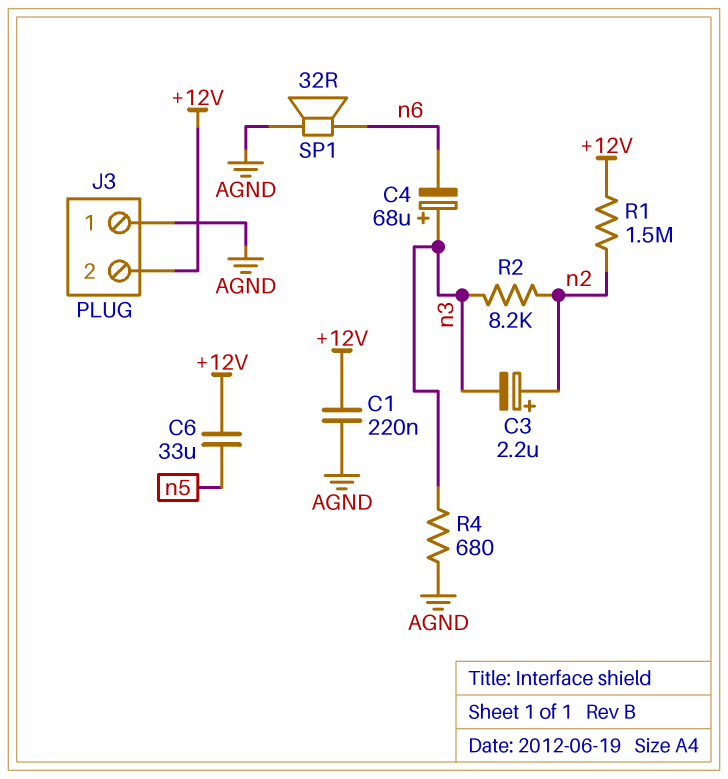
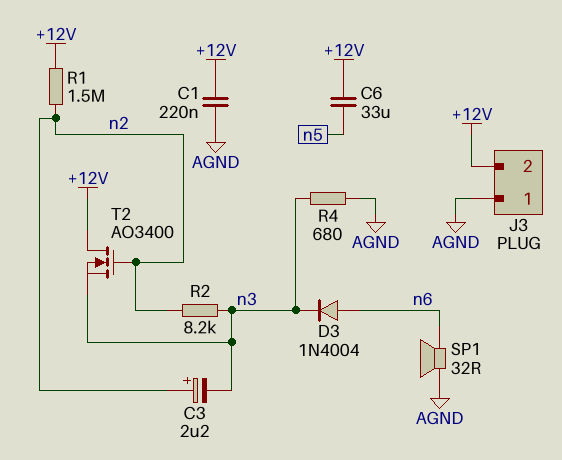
C4: 68uF (plus n3, minus n6) -> none
D3: none -> diode 1N4004 (A n6, K n3)
T2: none -> NMOS AO3400 (G n2, D +12V, S n3)

